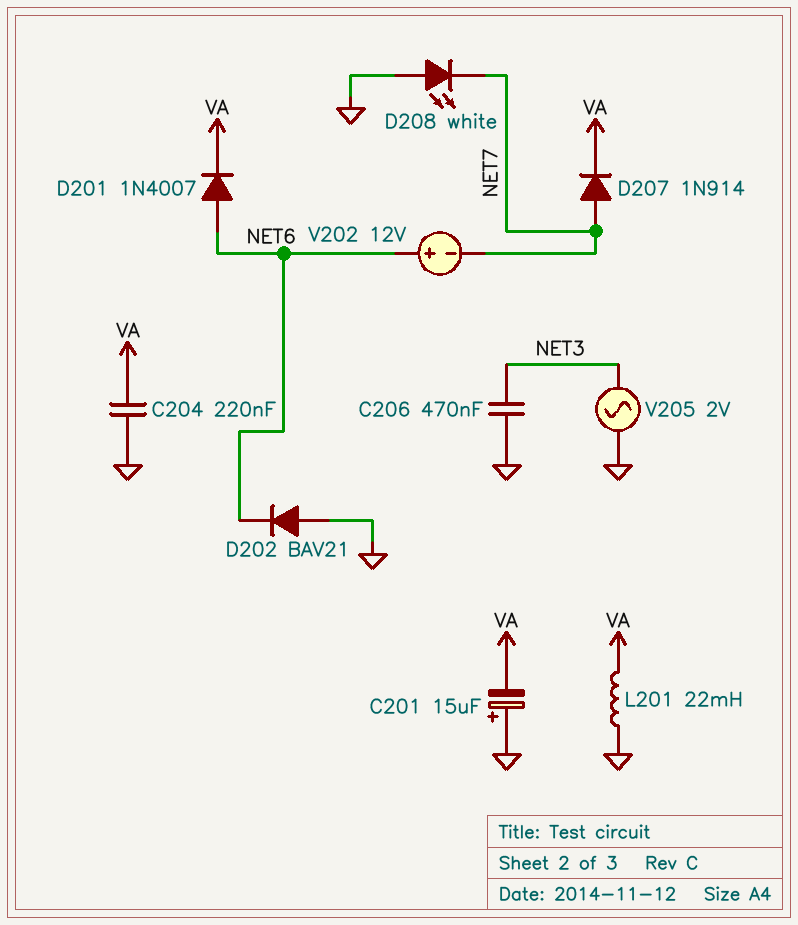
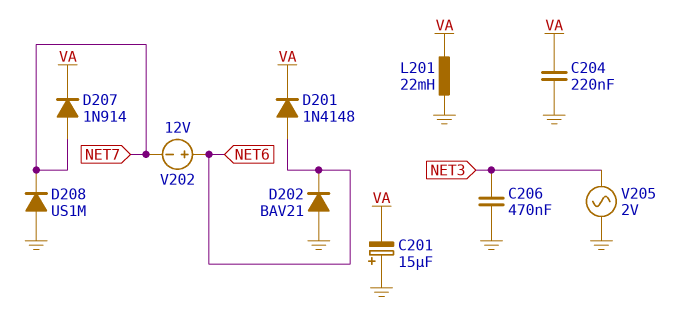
D201: diode 1N4007 (A NET6, K VA) -> diode 1N4148 (A NET6, K VA)
D208: LED white (A GND, K NET7) -> diode US1M (A GND, K NET7)

